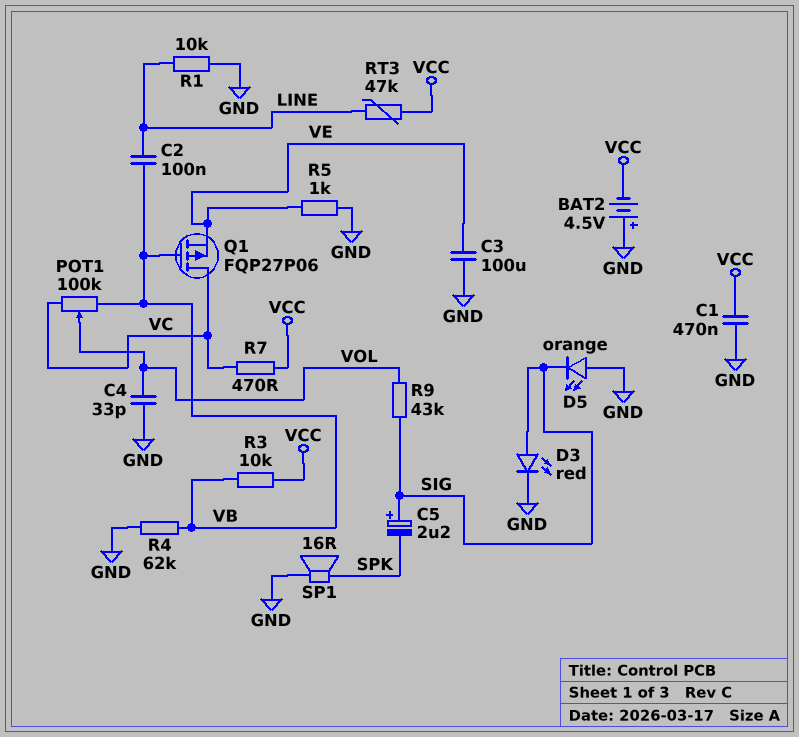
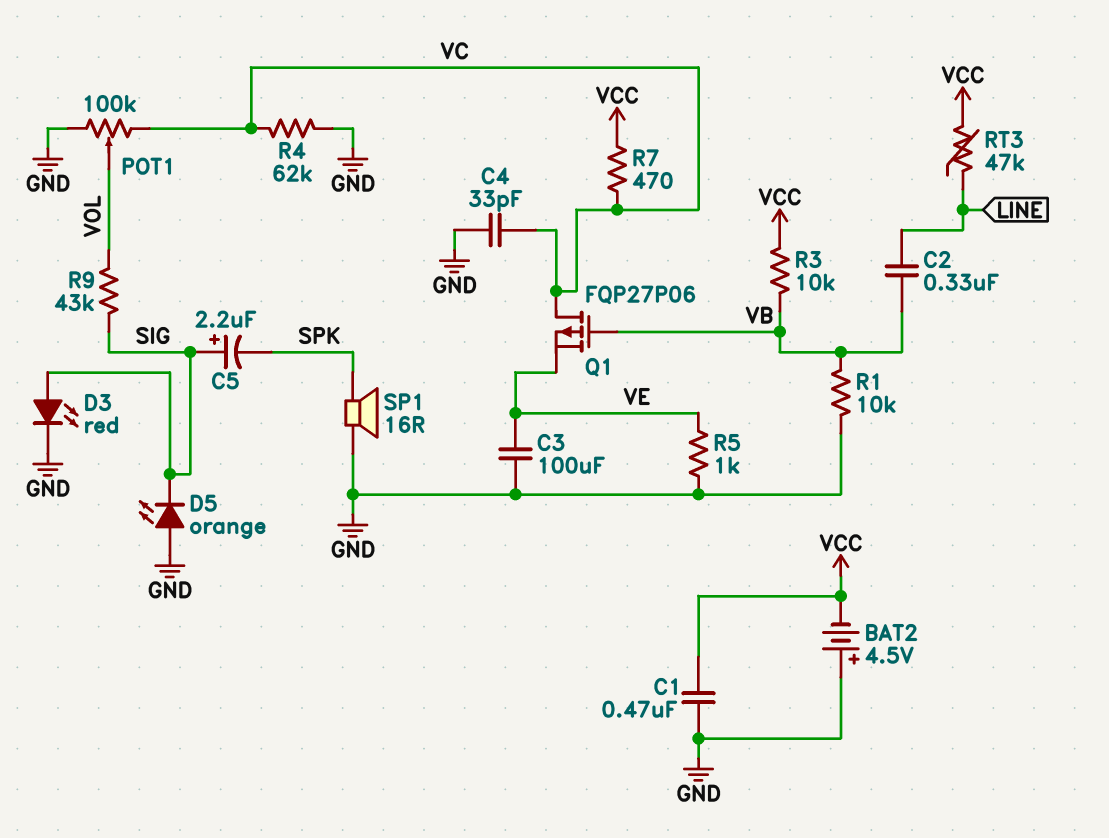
C2: 100nF (LINE, VB) -> 330nF (LINE, VB)
C4: 33pF (GND, VOL) -> 33pF (GND, VC)
POT1: 100k (VB, VC, wiper VOL) -> 100k (GND, VC, wiper VOL)
R1: 10k (GND, LINE) -> 10k (GND, VB)
R4: 62k (GND, VB) -> 62k (GND, VC)

